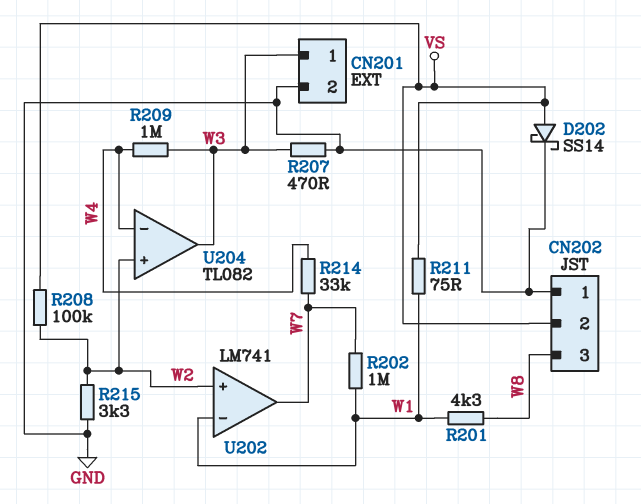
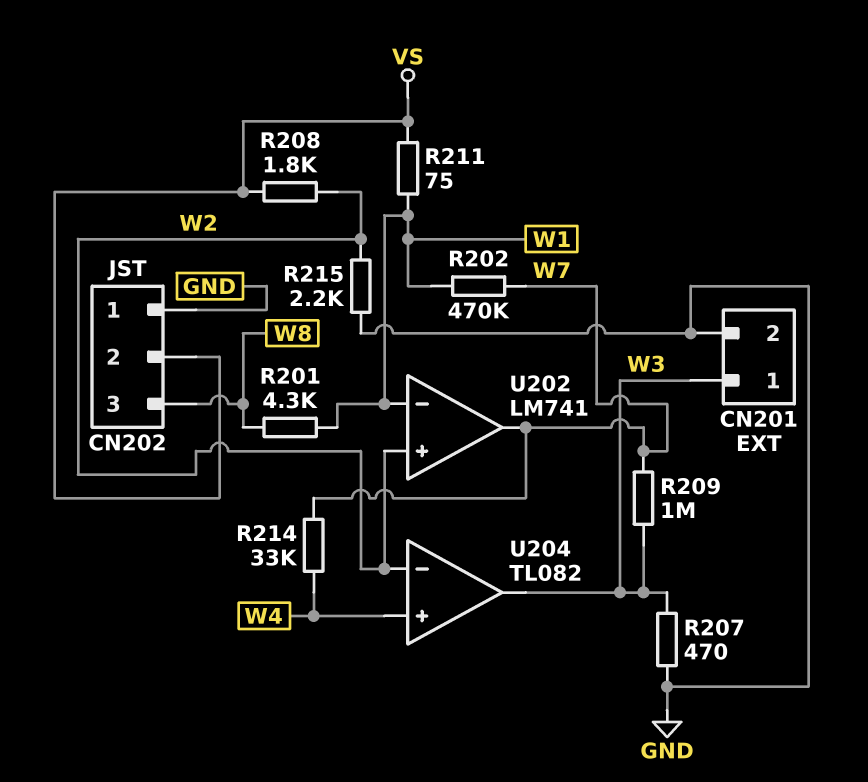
D202: schottky SS14 (A VS, K GND) -> none
R202: 1M (W1, W7) -> 470k (W1, W7)
R208: 100k (VS, W2) -> 1.8k (VS, W2)
R209: 1M (W3, W4) -> 1M (W3, W7)
R215: 3.3k (GND, W2) -> 2.2k (GND, W2)
U204 pin in+: W2 -> W4
U204 pin in-: W4 -> W2

